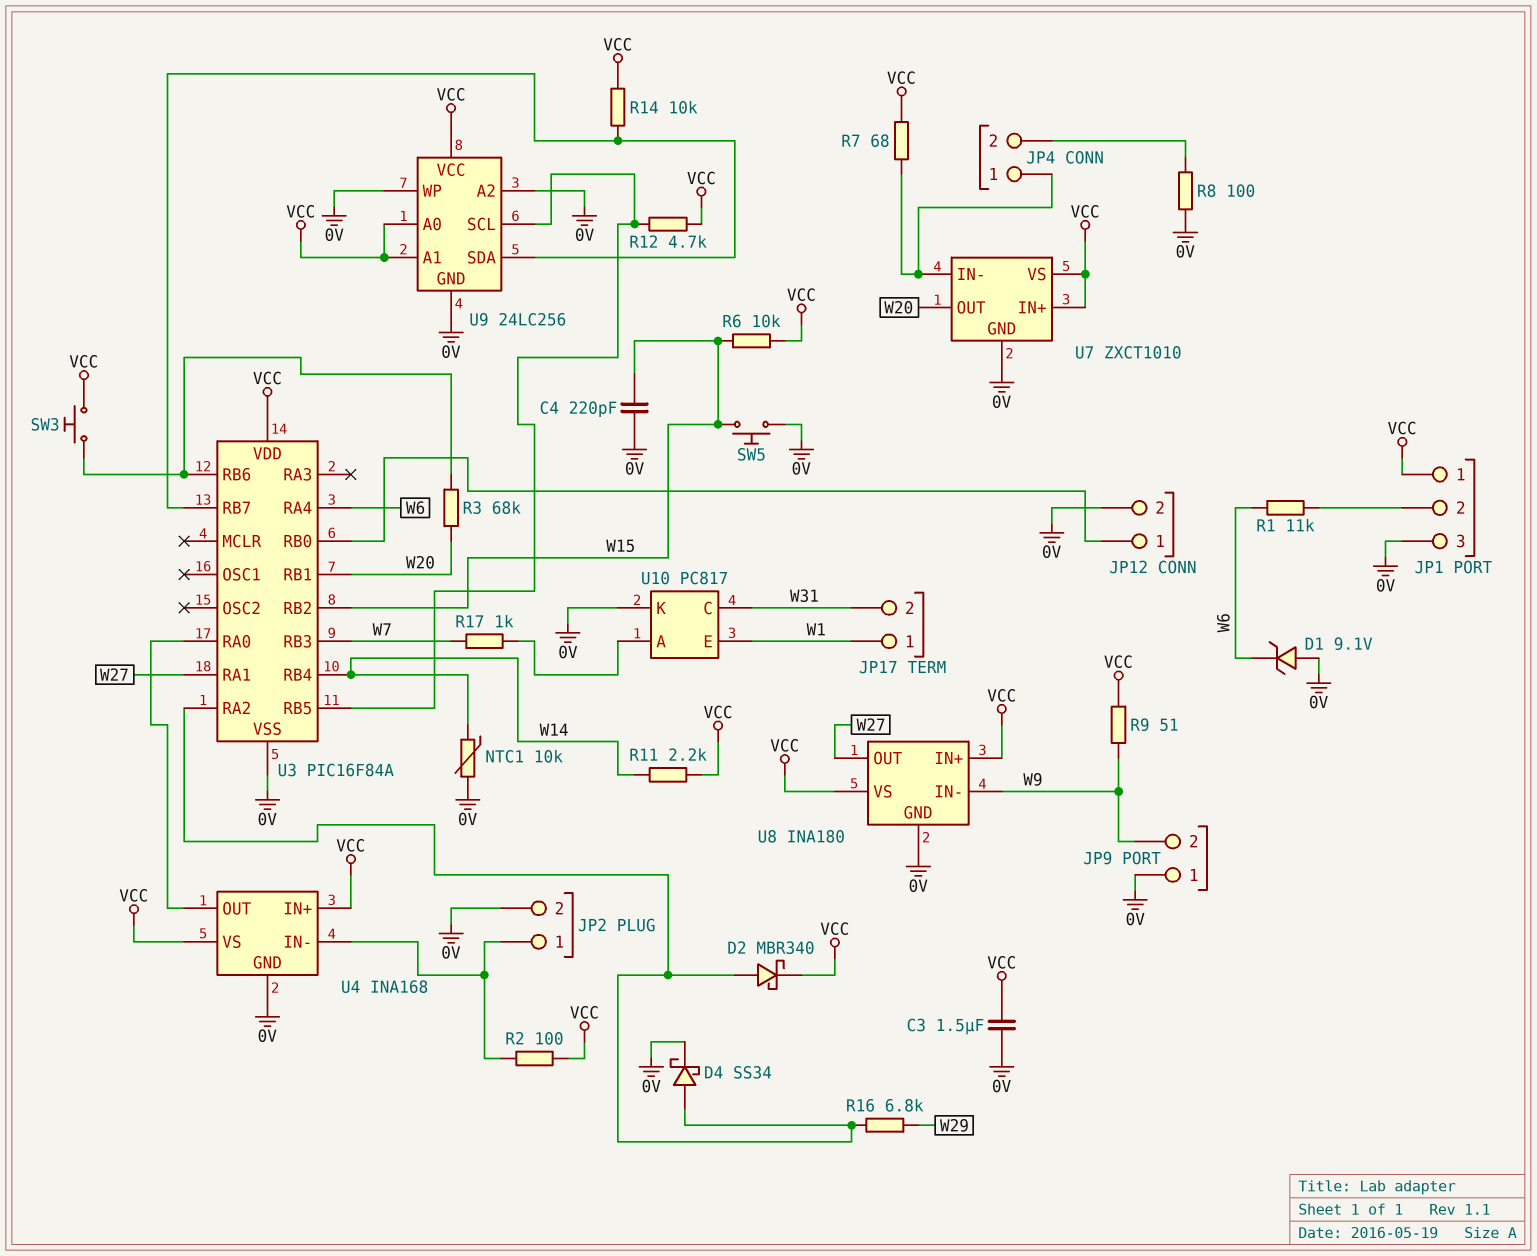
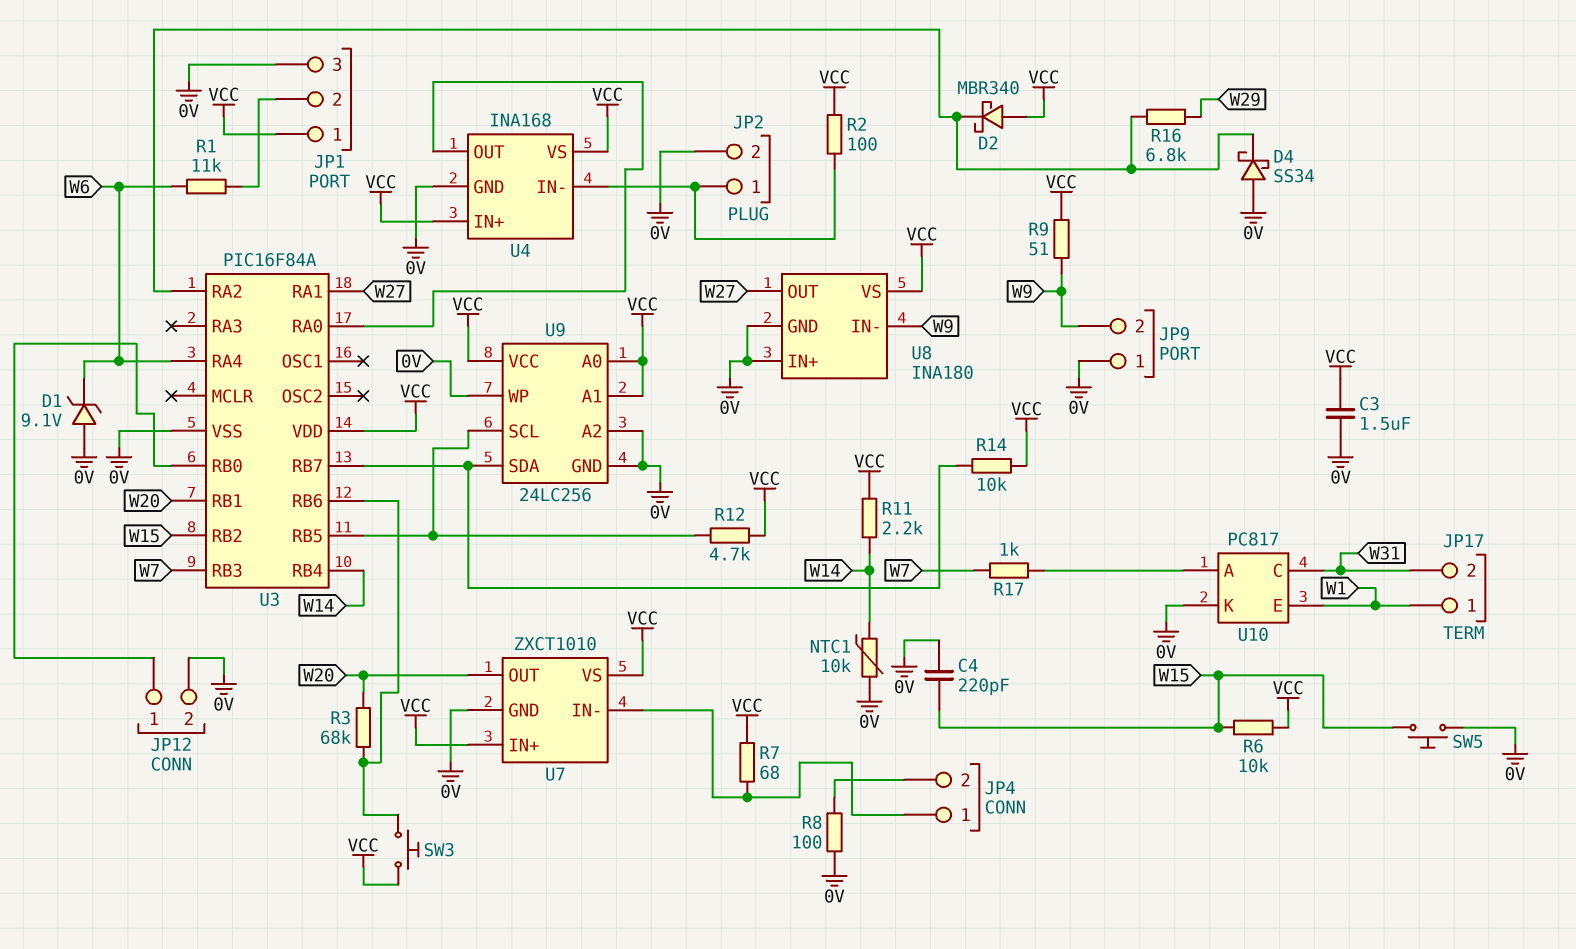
D2: schottky MBR340 (A U3/RA2, K VCC) -> schottky MBR340 (A VCC, K U3/RA2)
D4: schottky SS34 (A U3/RA2, K 0V) -> schottky SS34 (A 0V, K U3/RA2)
U8 pin IN+: VCC -> 0V

